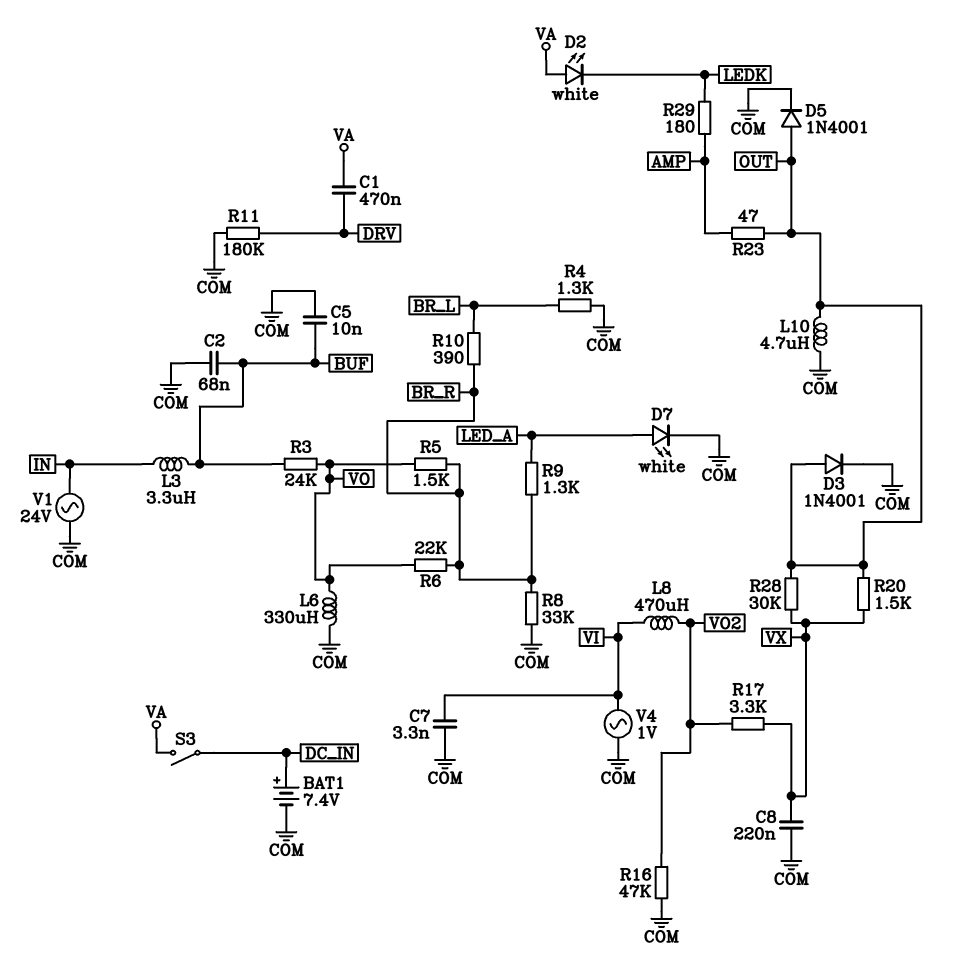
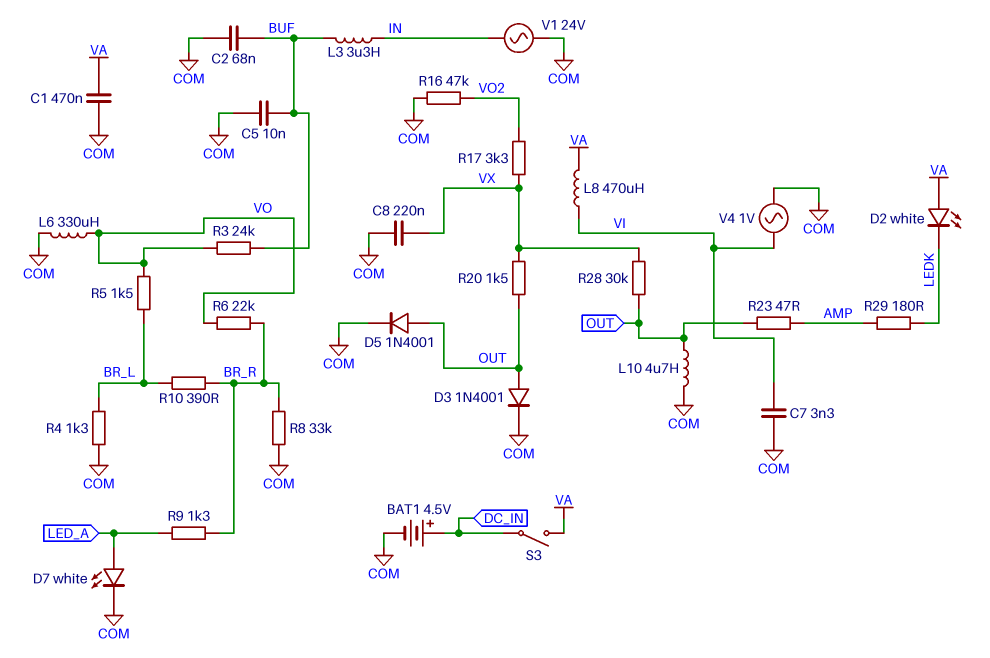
BAT1: 7.4V (plus DC_IN, minus COM) -> 4.5V (plus DC_IN, minus COM)
C1: 470nF (DRV, VA) -> 470nF (COM, VA)
L8: 470uH (VI, VO2) -> 470uH (VA, VI)
R5: 1.5k (BR_R, VO) -> 1.5k (BR_L, VO)
R11: 180k (COM, DRV) -> none

